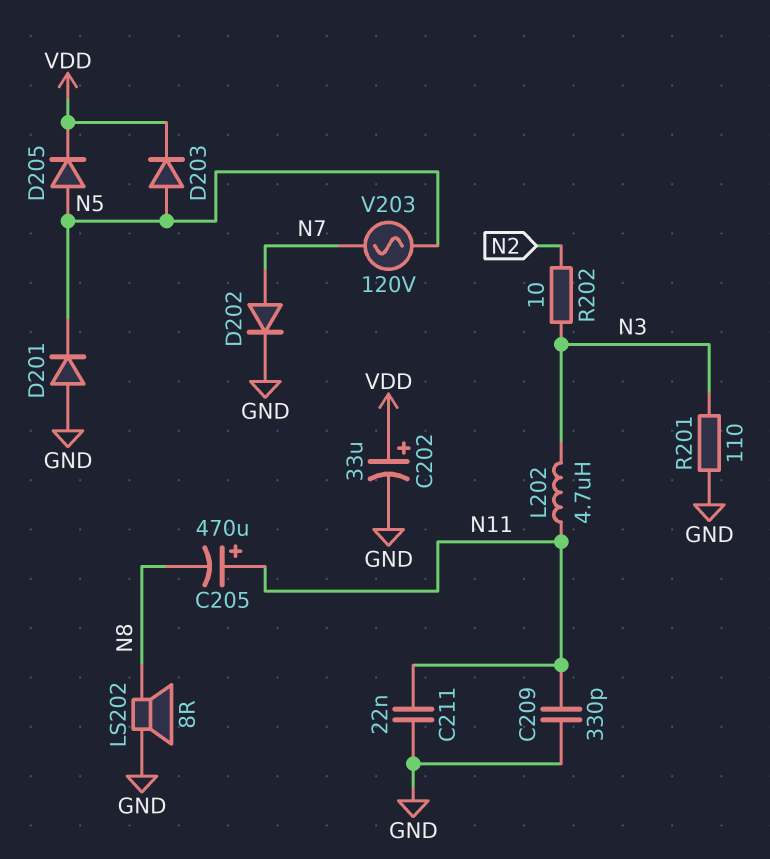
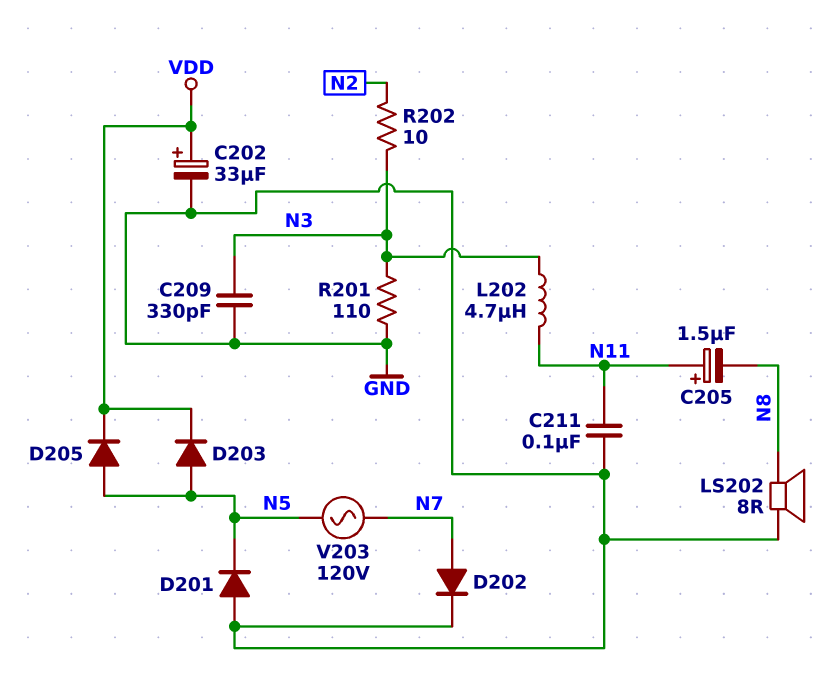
C205: 470uF (plus N11, minus N8) -> 1.5uF (plus N11, minus N8)
C209: 330pF (GND, N11) -> 330pF (GND, N3)
C211: 22nF (GND, N11) -> 100nF (GND, N11)

